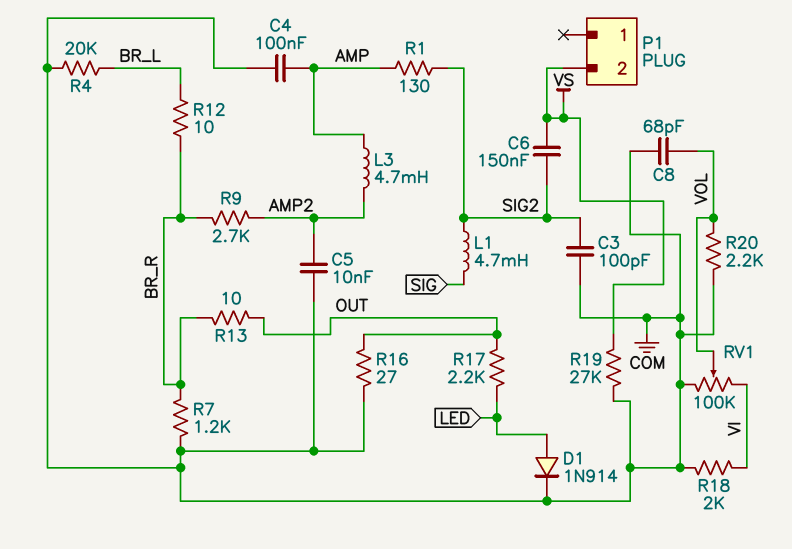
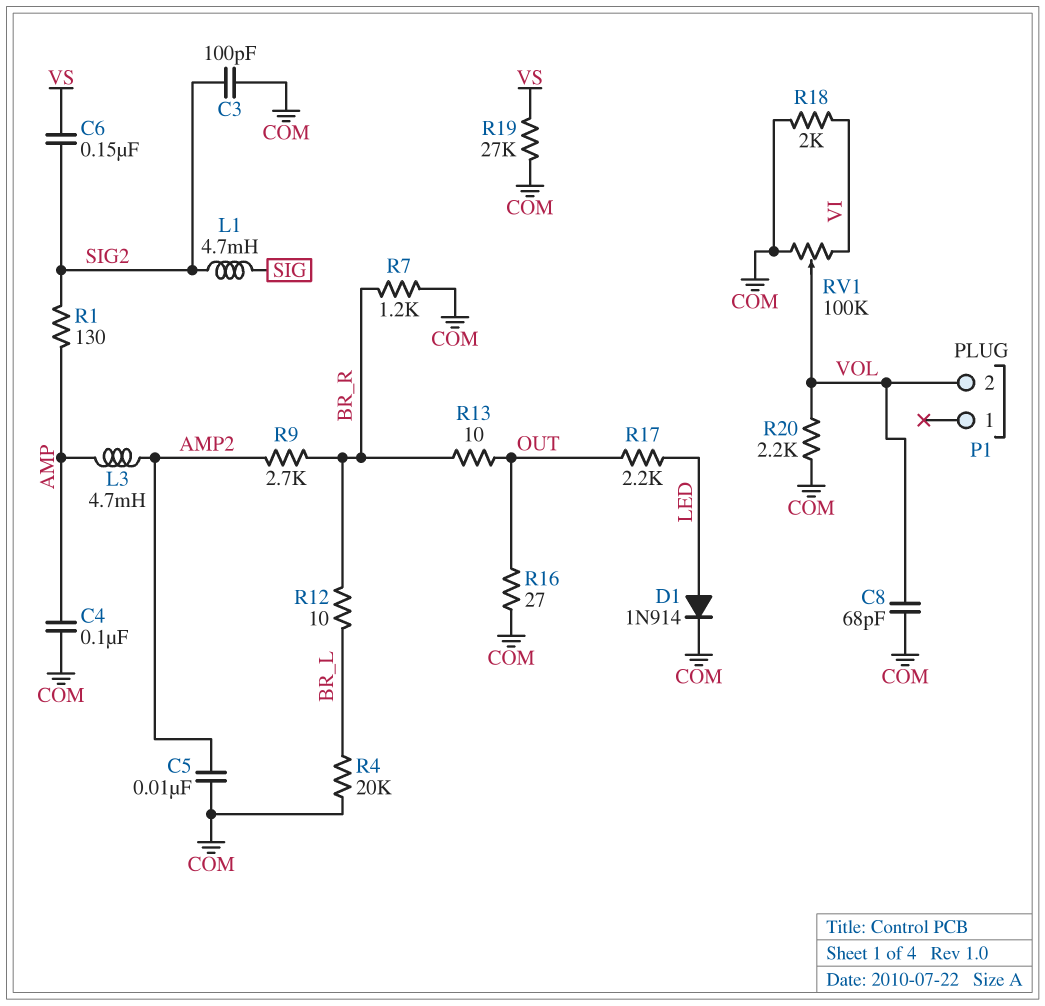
P1 pin 2: VS -> VOL

